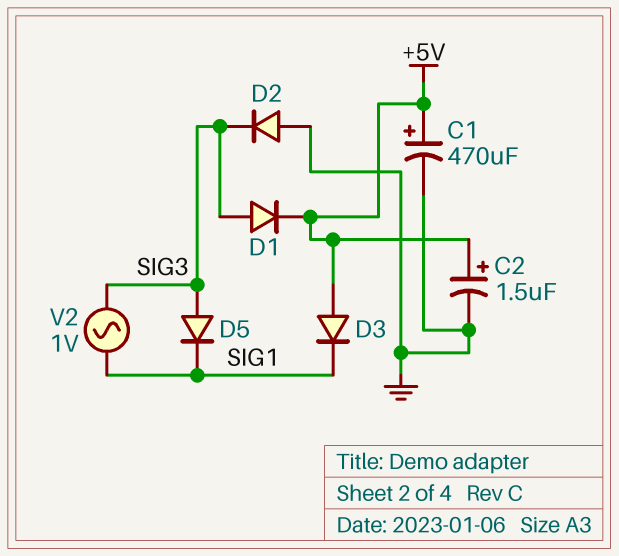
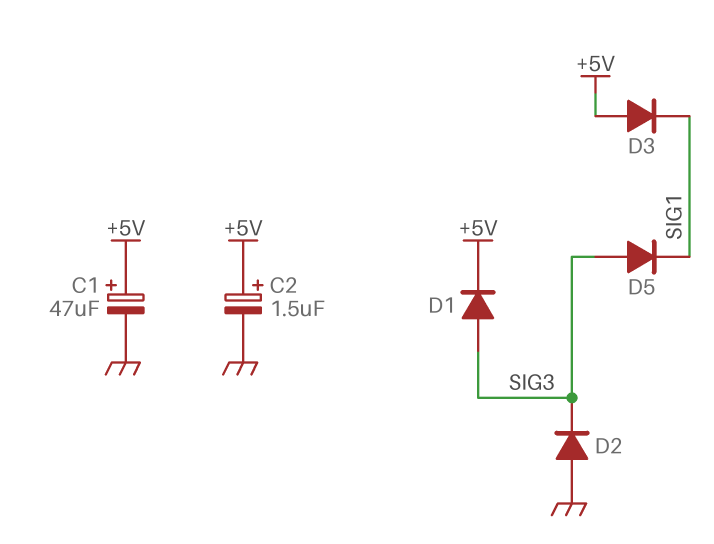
C1: 470uF (plus +5V, minus GND) -> 47uF (plus +5V, minus GND)
V2: AC 1V (SIG1, SIG3) -> none

